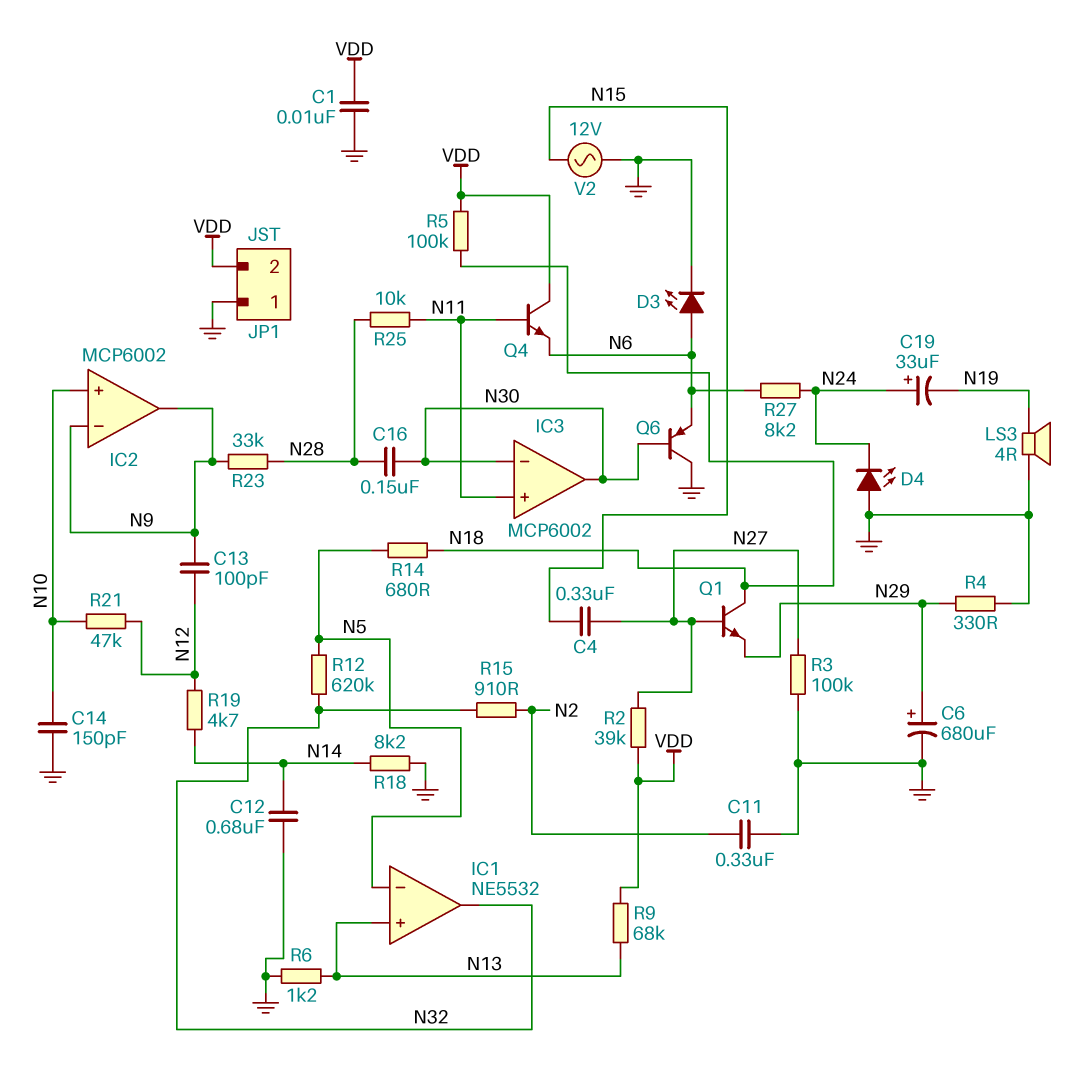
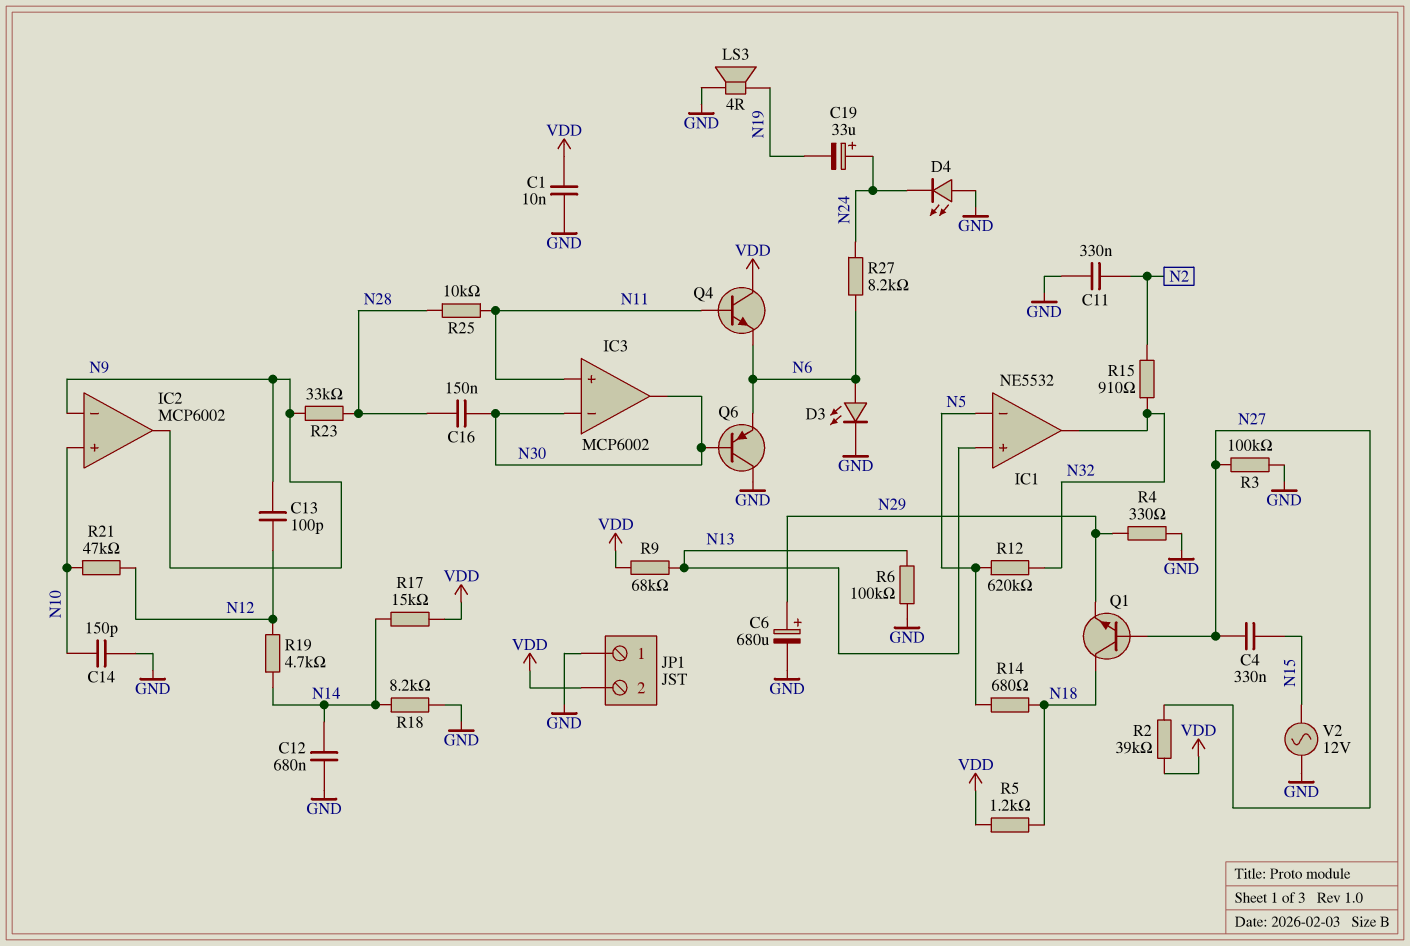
R5: 100k (N18, VDD) -> 1.2k (N18, VDD)
R6: 1.2k (GND, N13) -> 100k (GND, N13)
R17: none -> 15k (N14, VDD)

